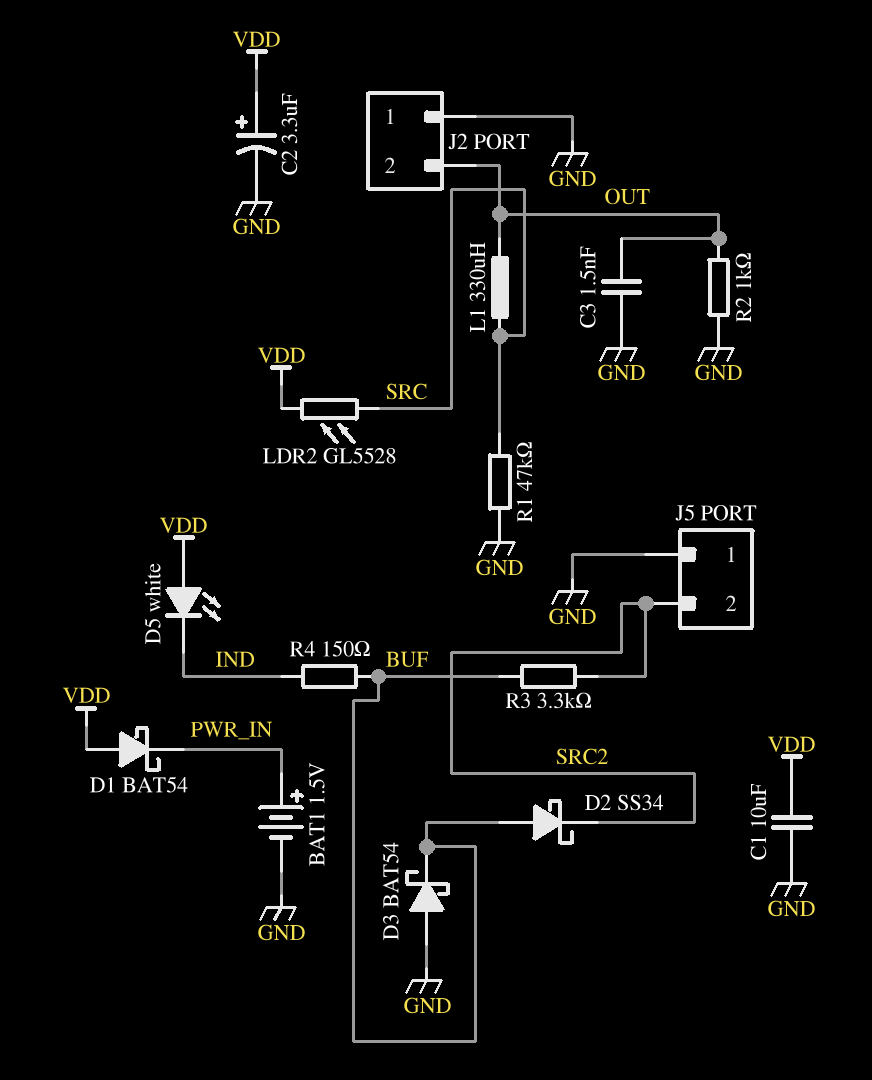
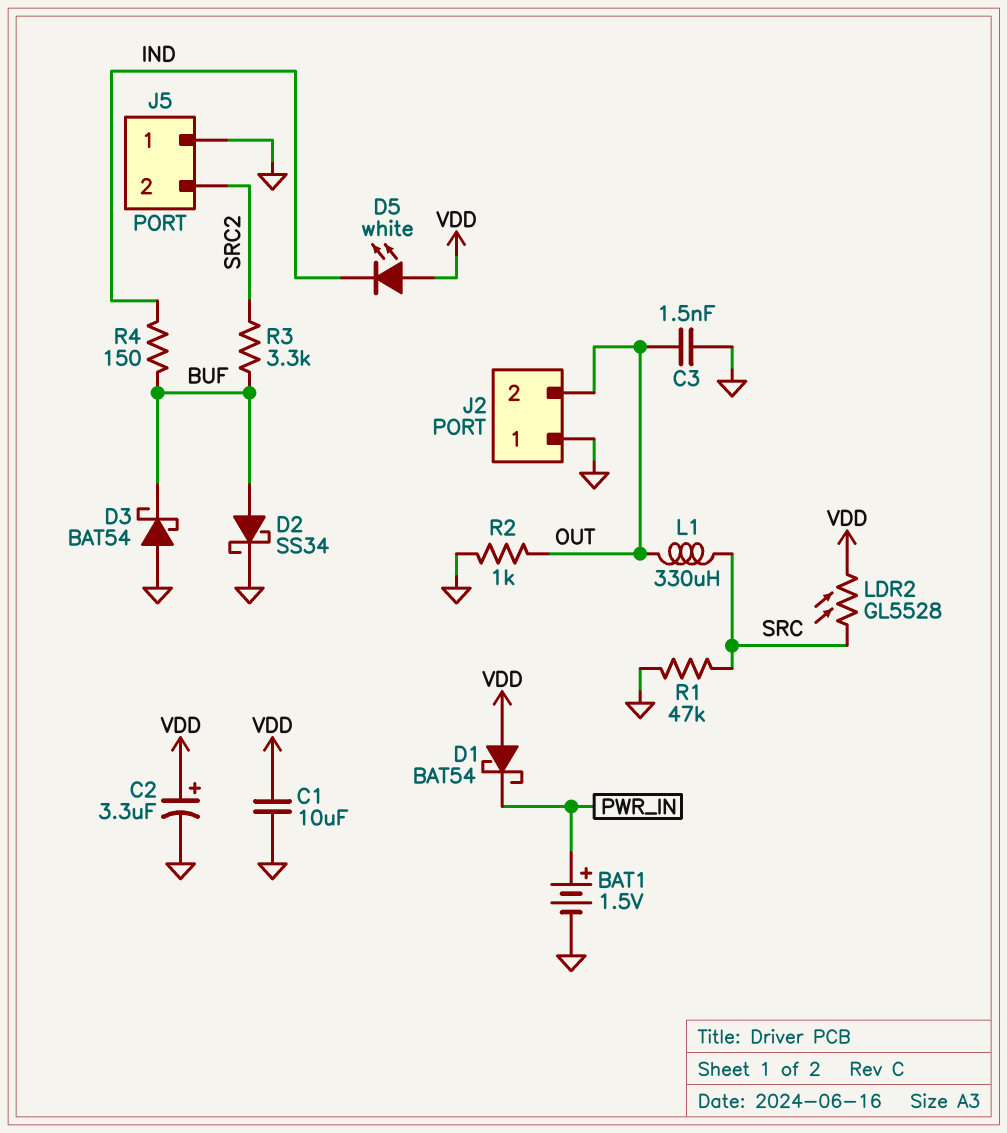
D2: schottky SS34 (A BUF, K SRC2) -> schottky SS34 (A BUF, K GND)

